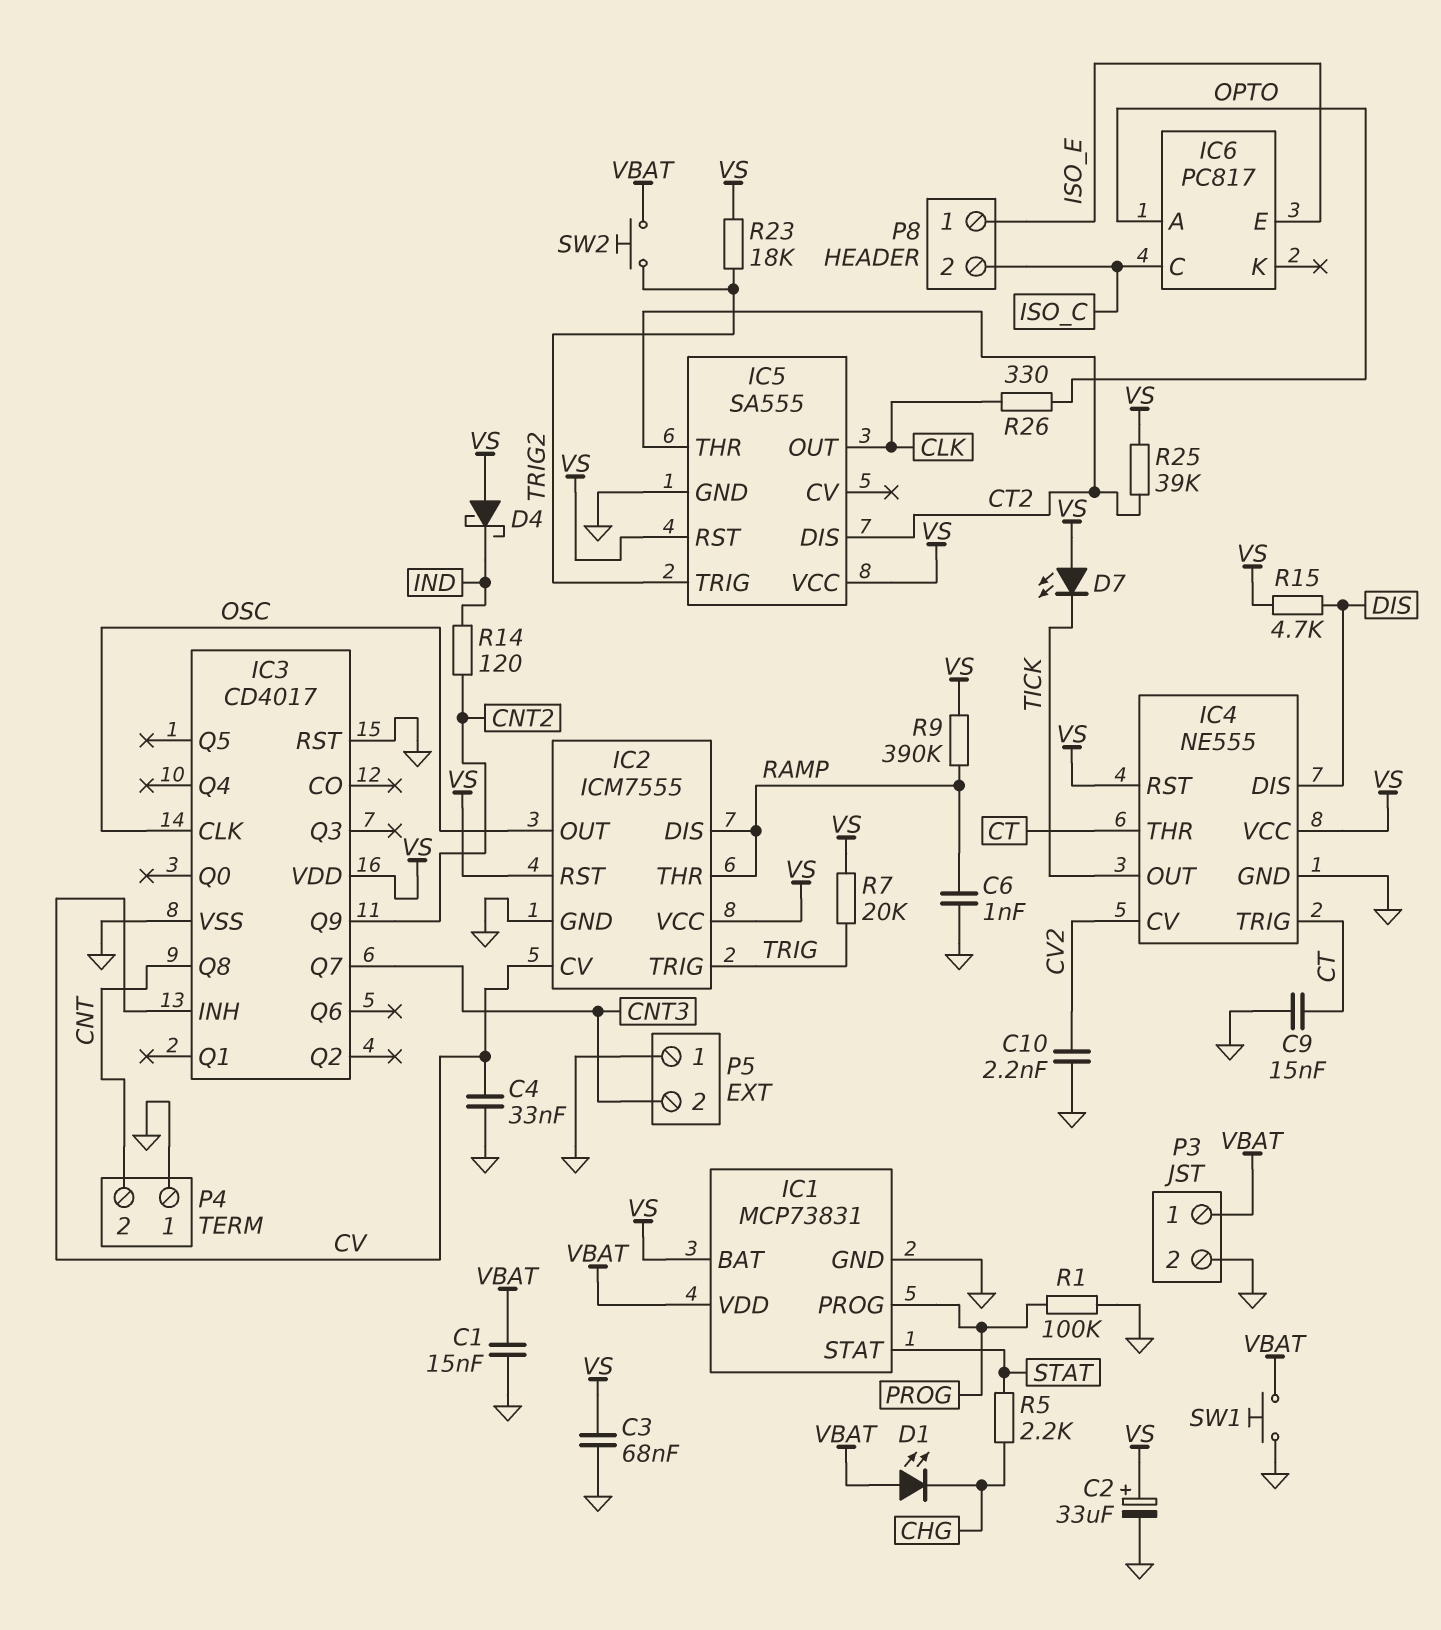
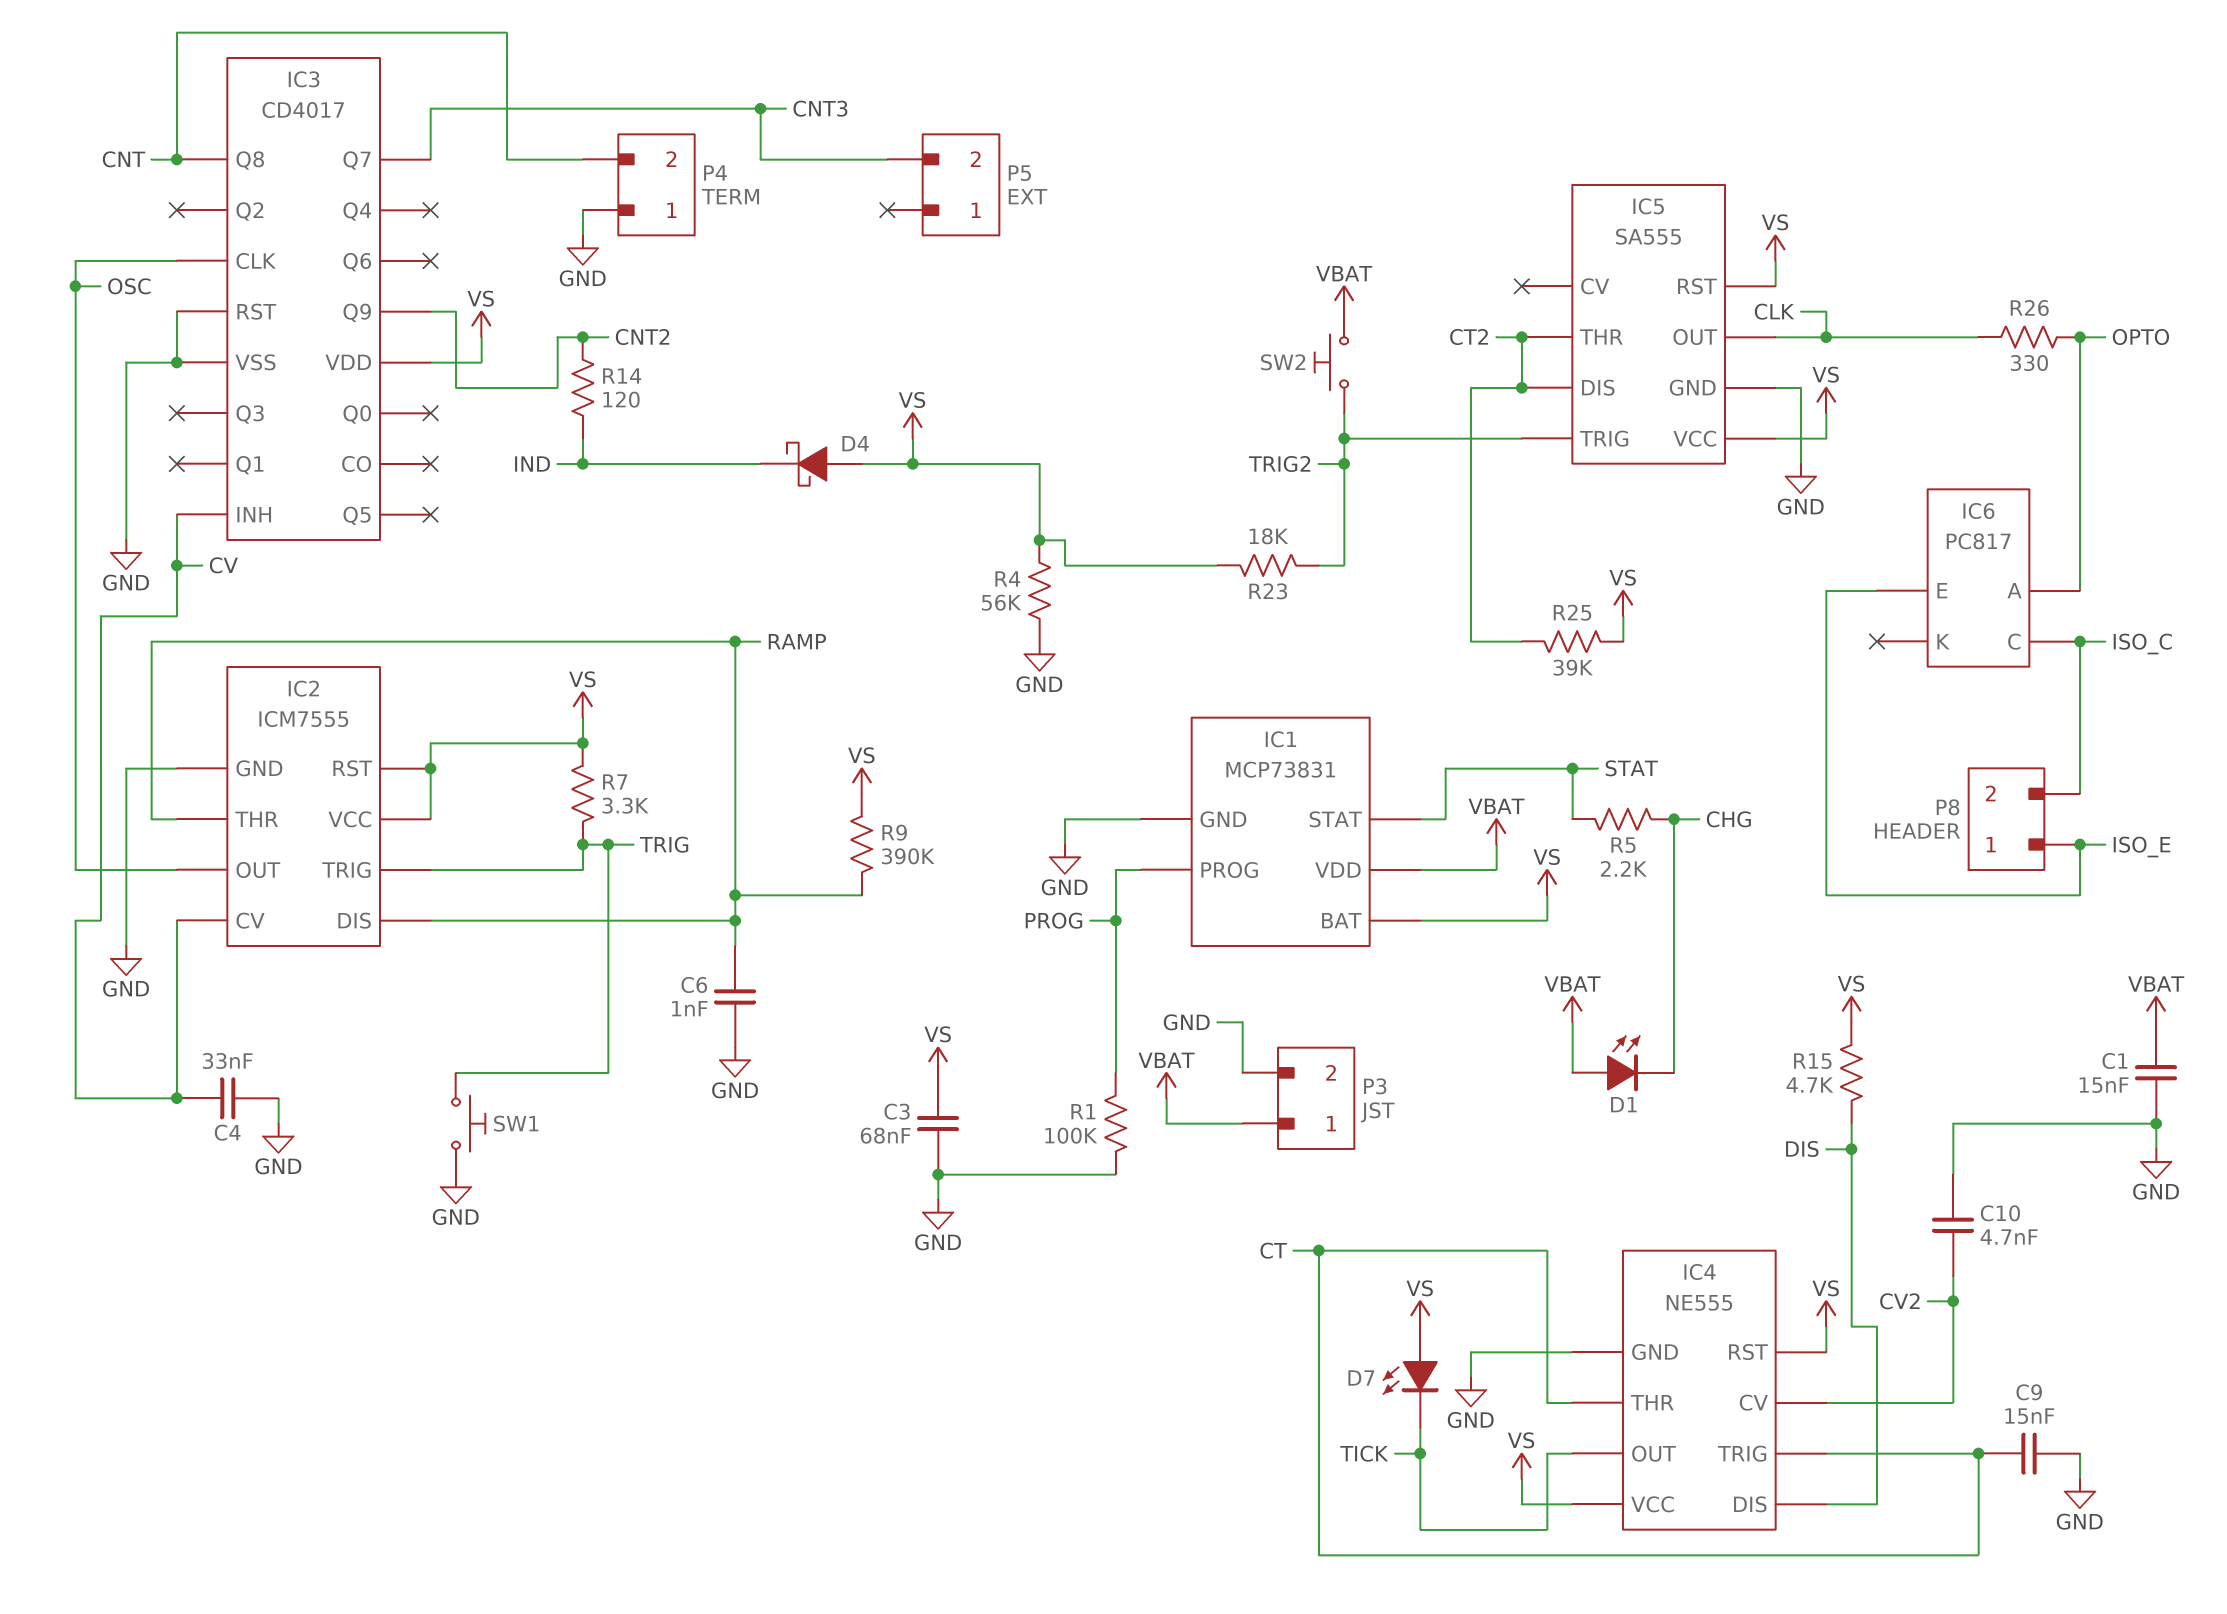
C2: 33uF (plus VS, minus GND) -> none
C10: 2.2nF (CV2, GND) -> 4.7nF (CV2, GND)
P5 pin 1: GND -> none
R4: none -> 56k (GND, VS)
R7: 20k (TRIG, VS) -> 3.3k (TRIG, VS)
SW1: button (GND, VBAT) -> button (GND, TRIG)

